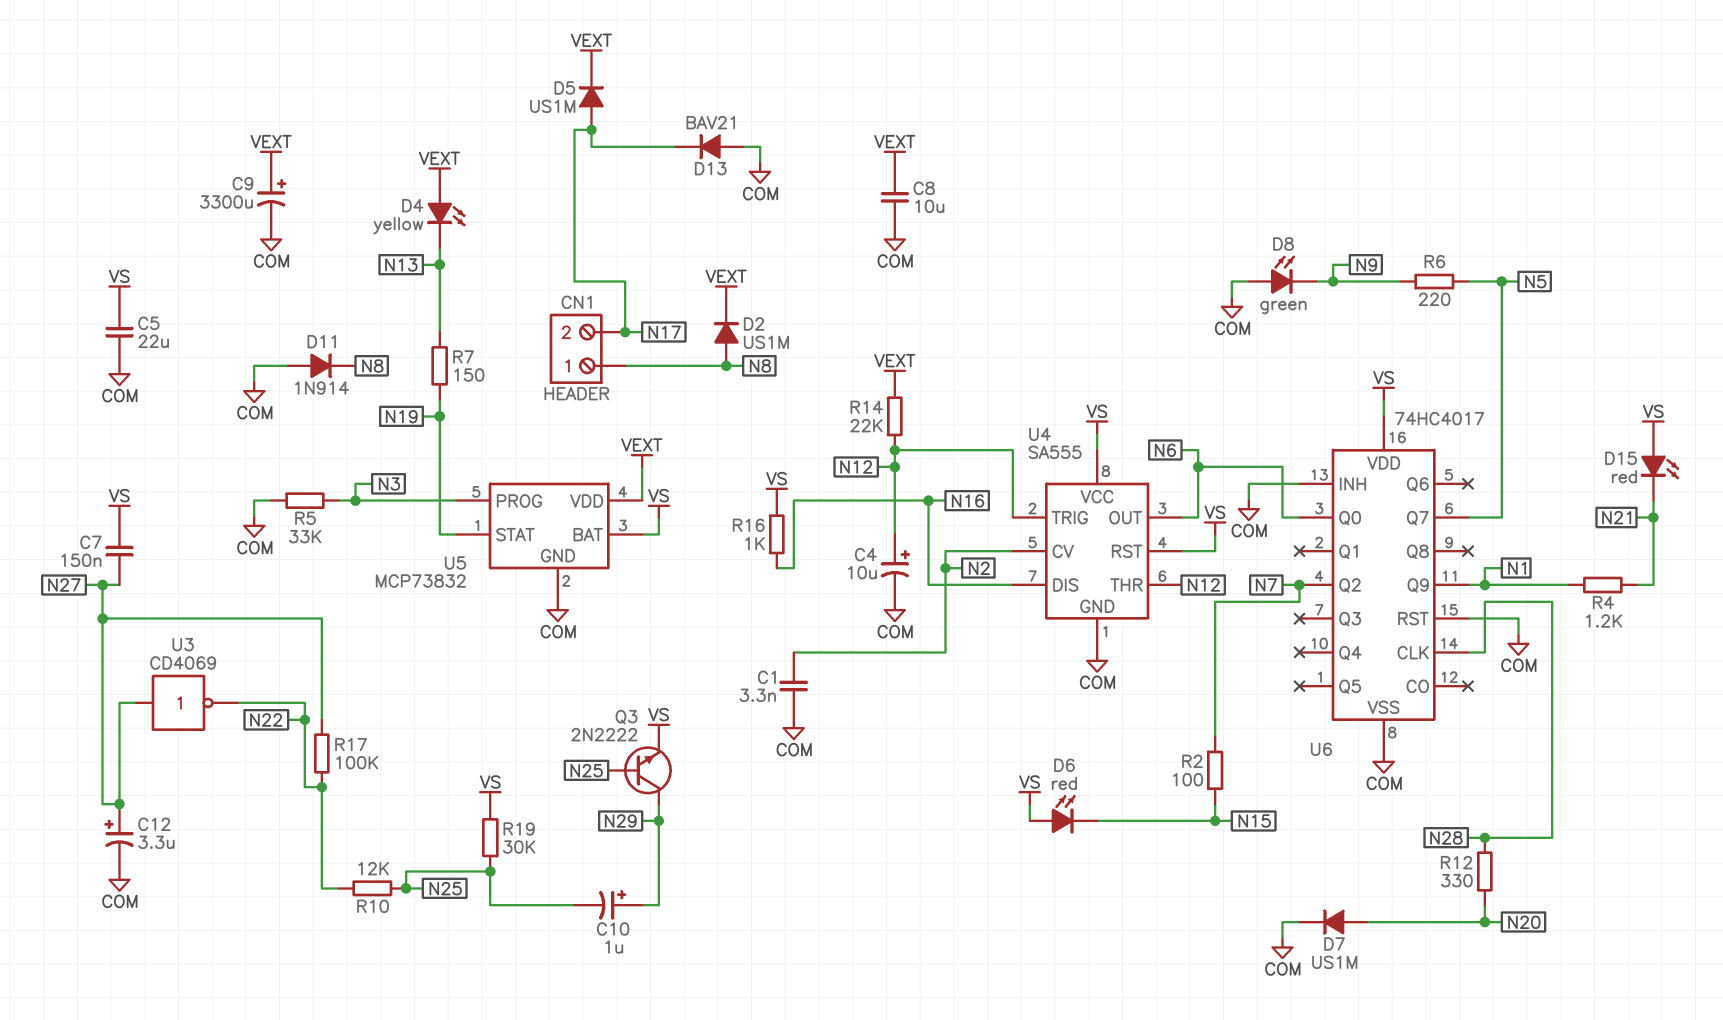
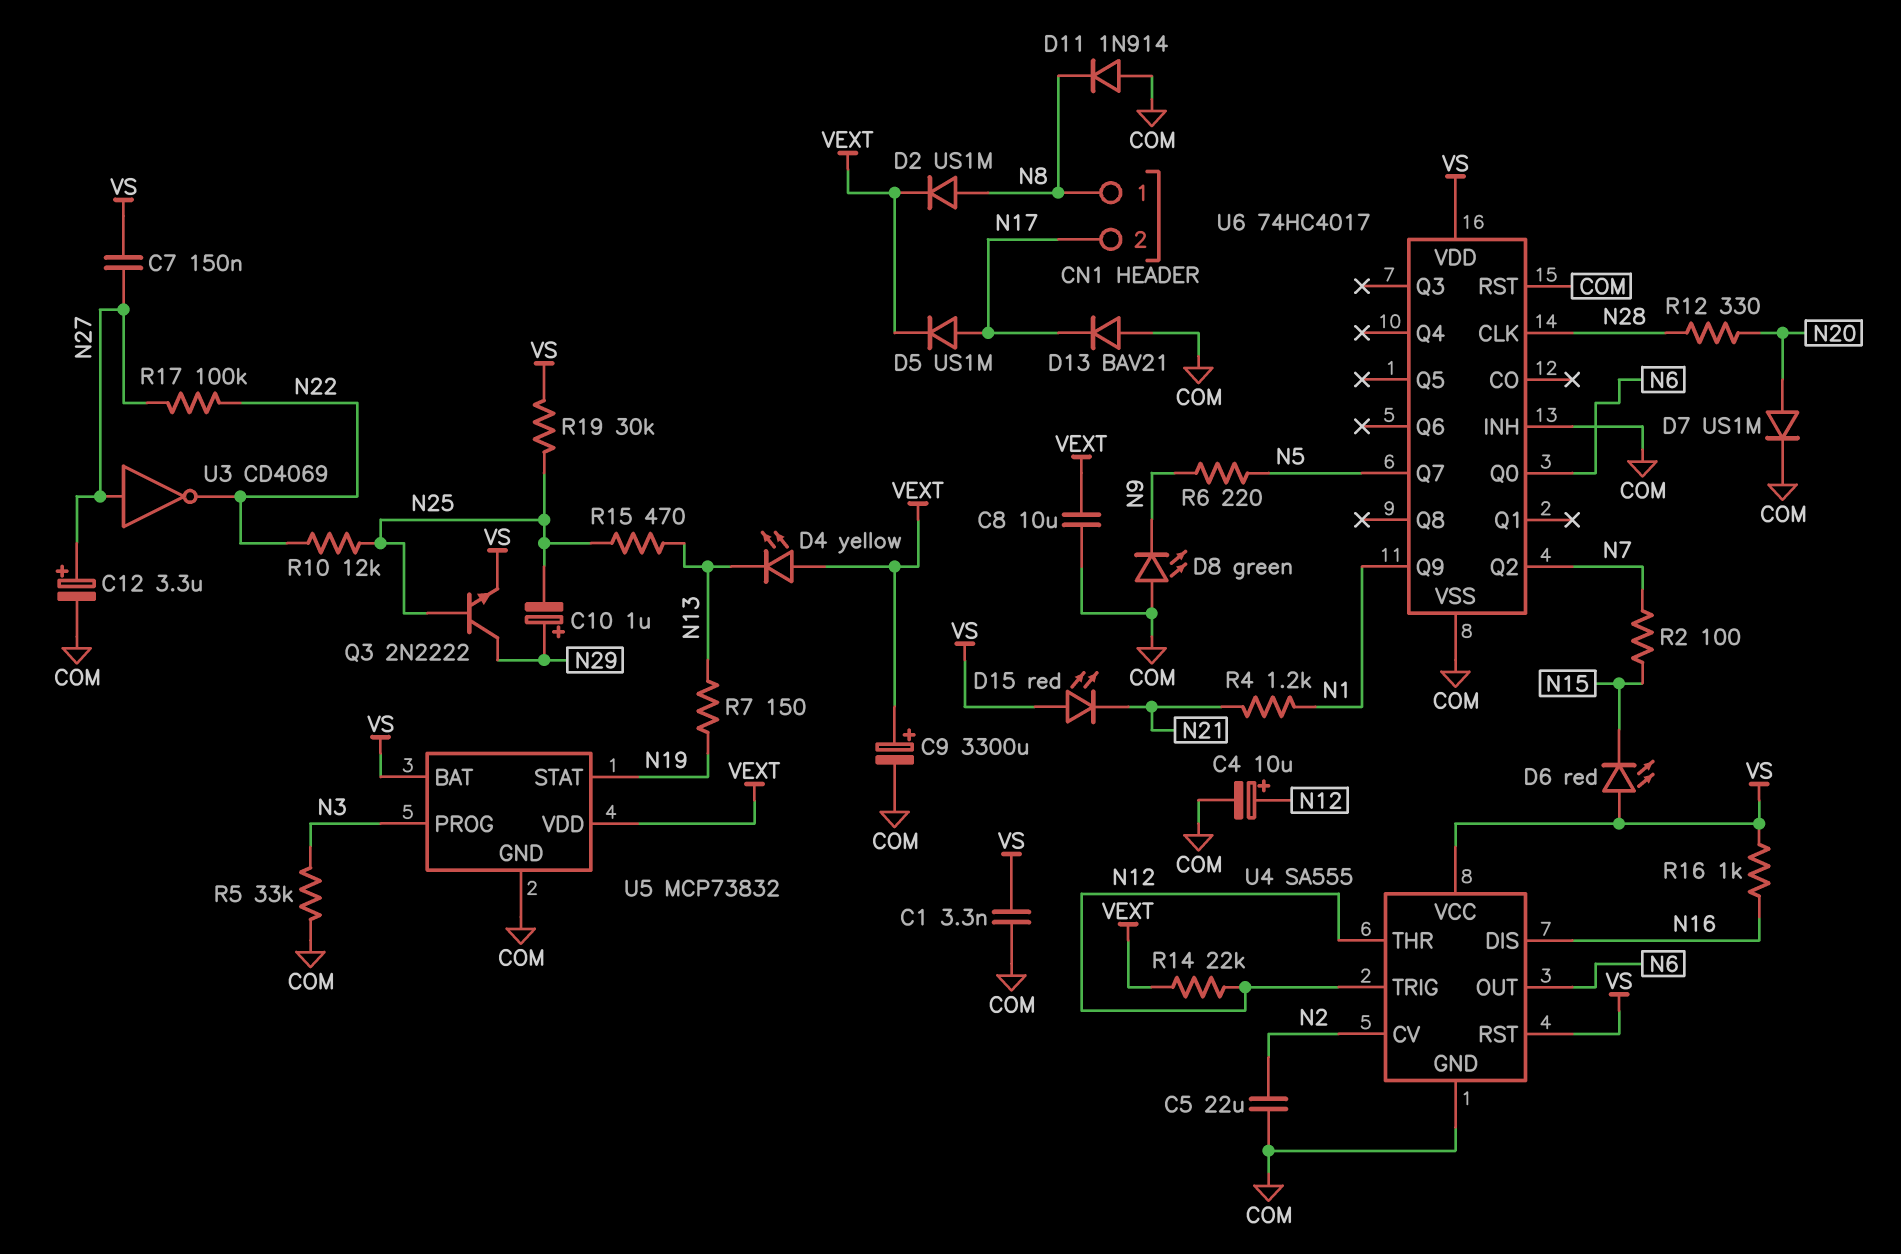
C1: 3.3nF (COM, N2) -> 3.3nF (COM, VS)
C5: 22uF (COM, VS) -> 22uF (COM, N2)
R15: none -> 470 (N13, N25)

